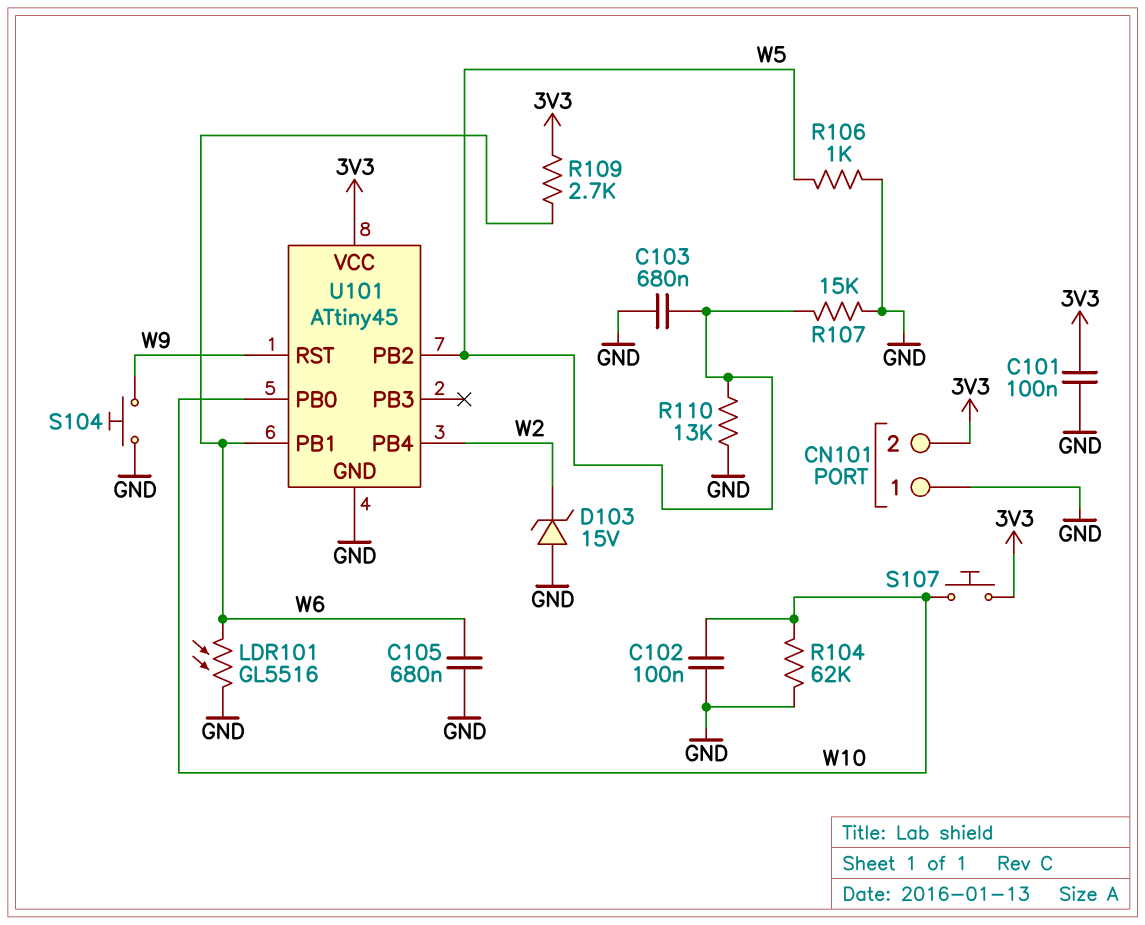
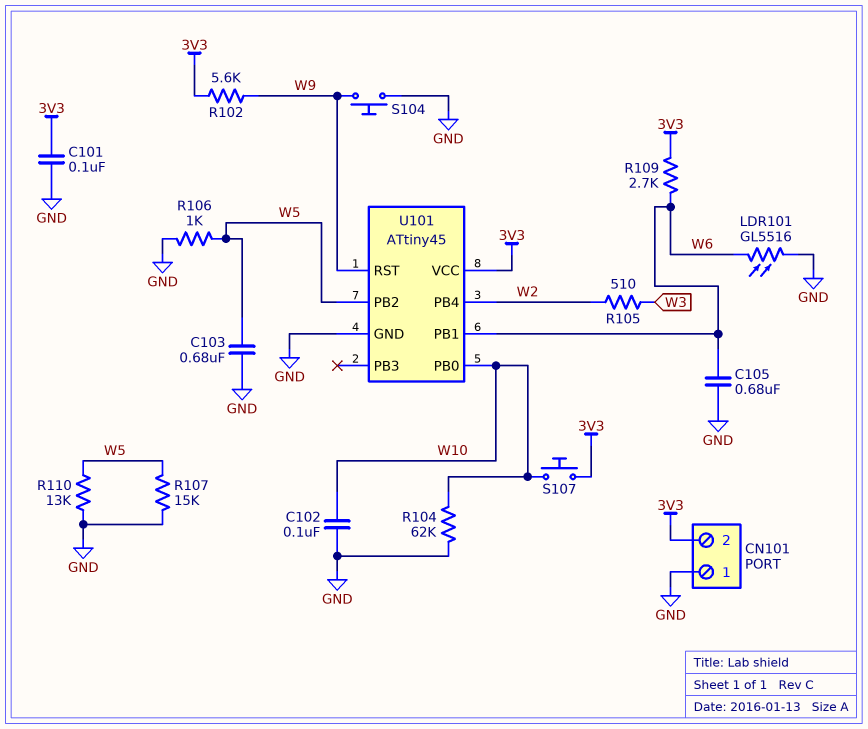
D103: zener 15V (A GND, K W2) -> none
R102: none -> 5.6k (3V3, W9)
R105: none -> 510 (W2, W3)

